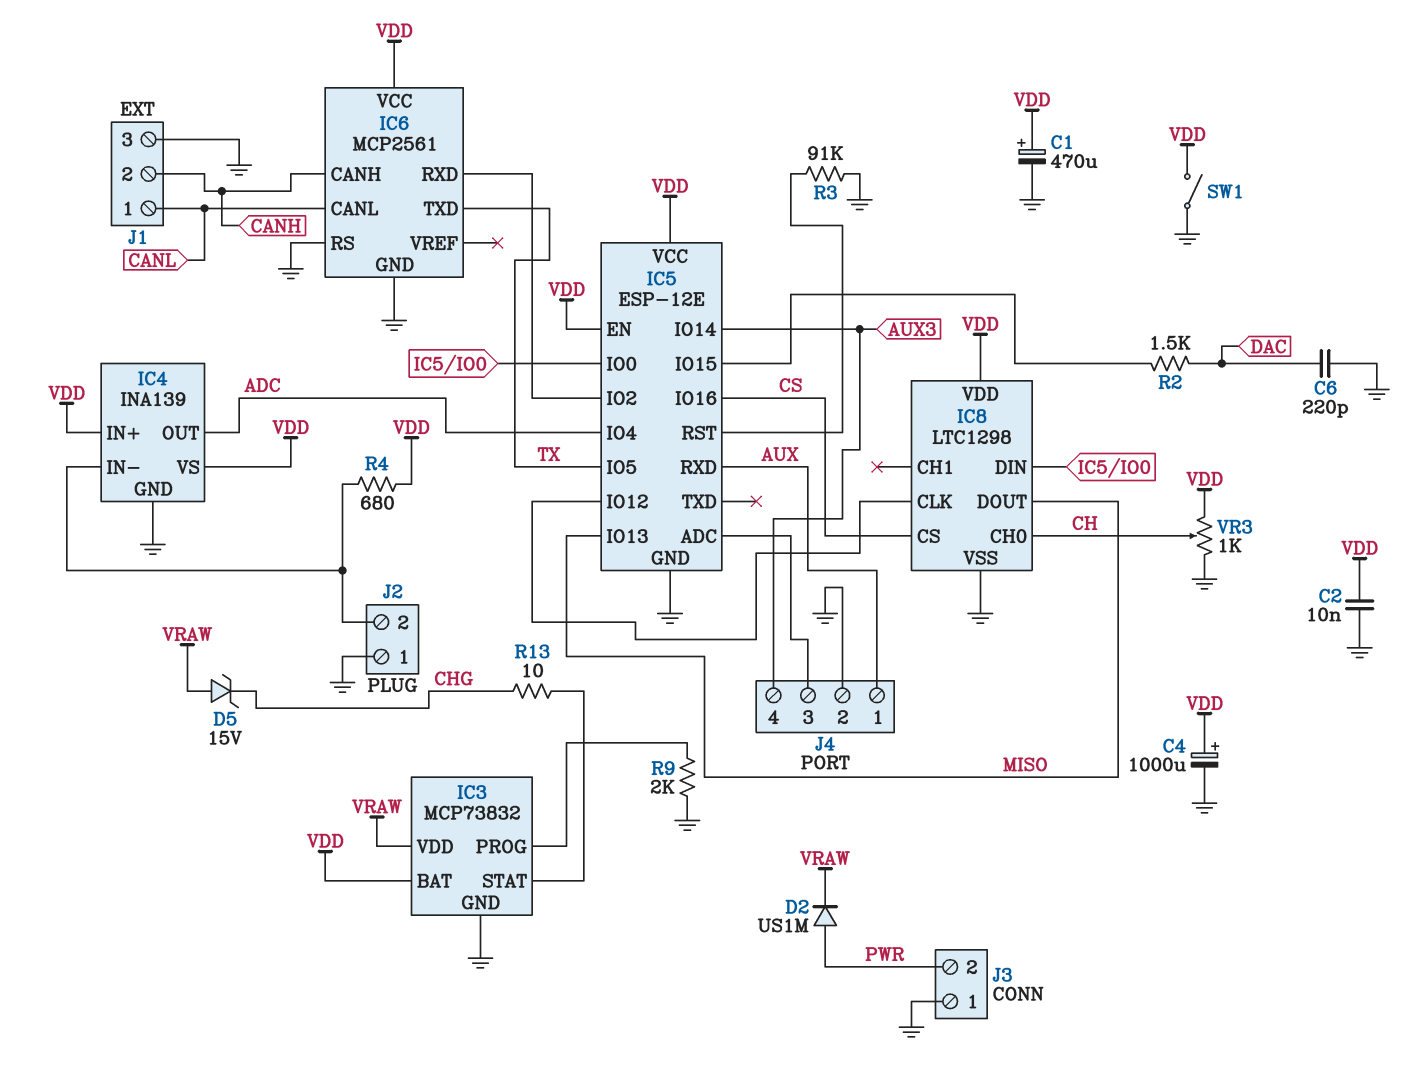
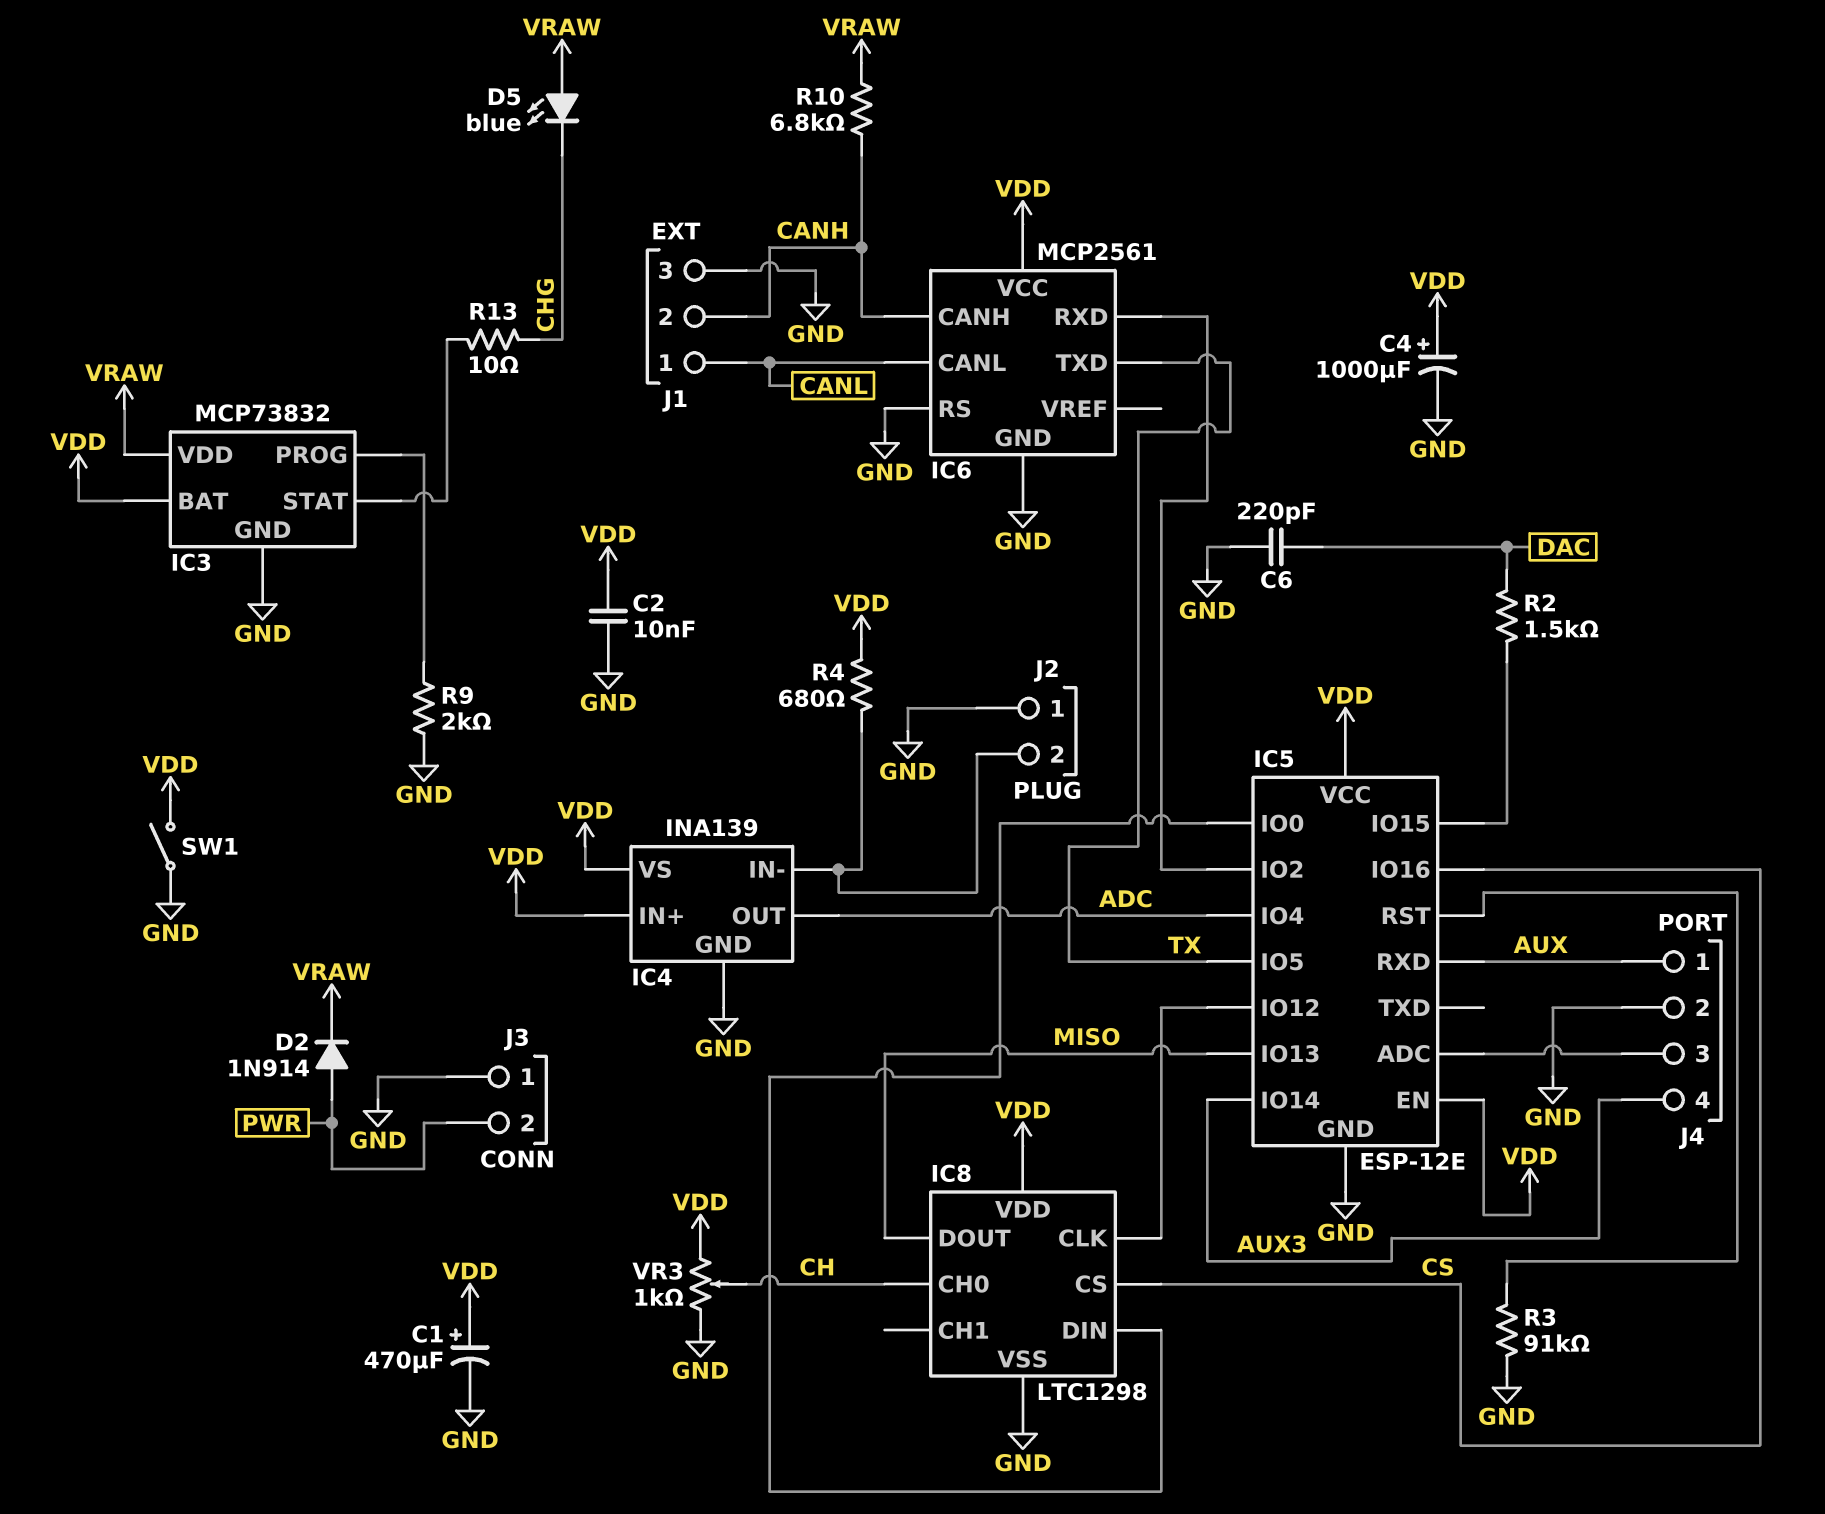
D2: diode US1M (A PWR, K VRAW) -> diode 1N914 (A PWR, K VRAW)
D5: zener 15V (A VRAW, K CHG) -> LED blue (A VRAW, K CHG)
R10: none -> 6.8k (CANH, VRAW)

